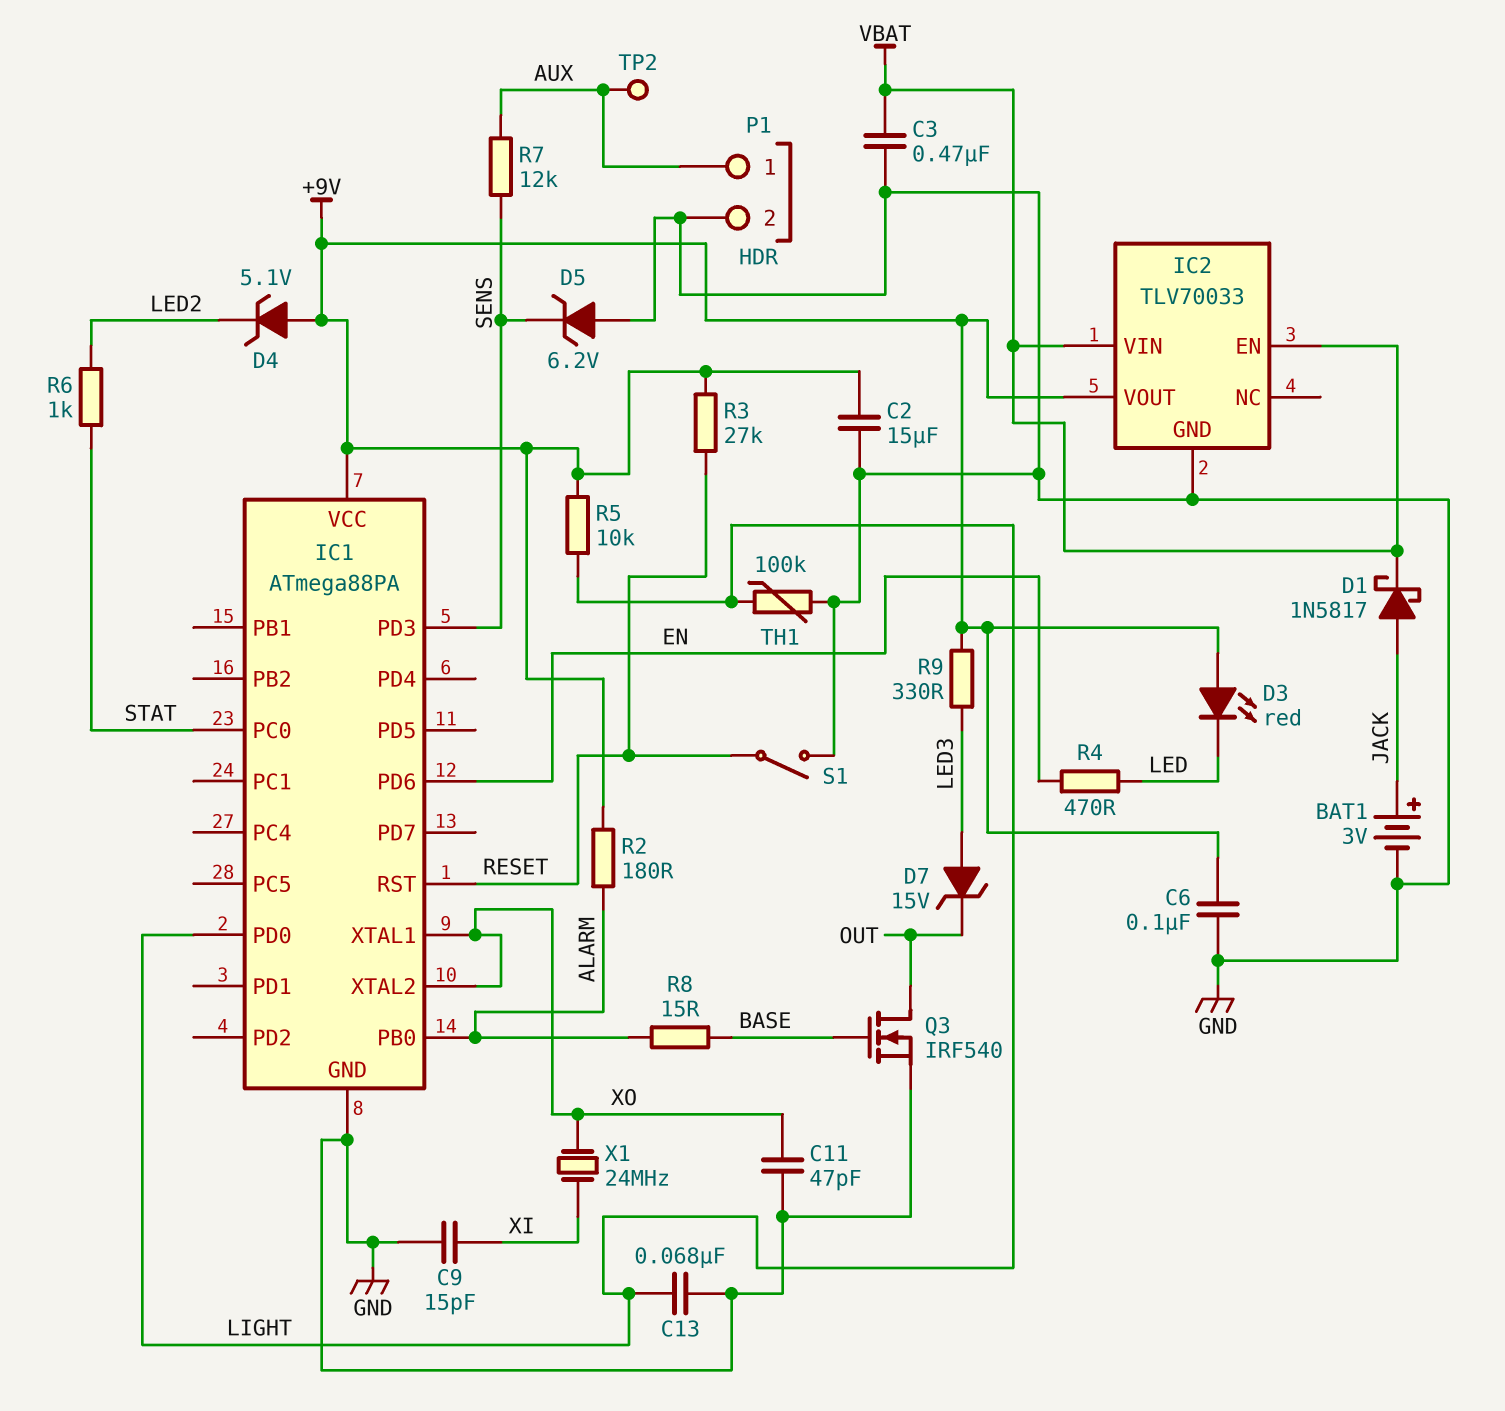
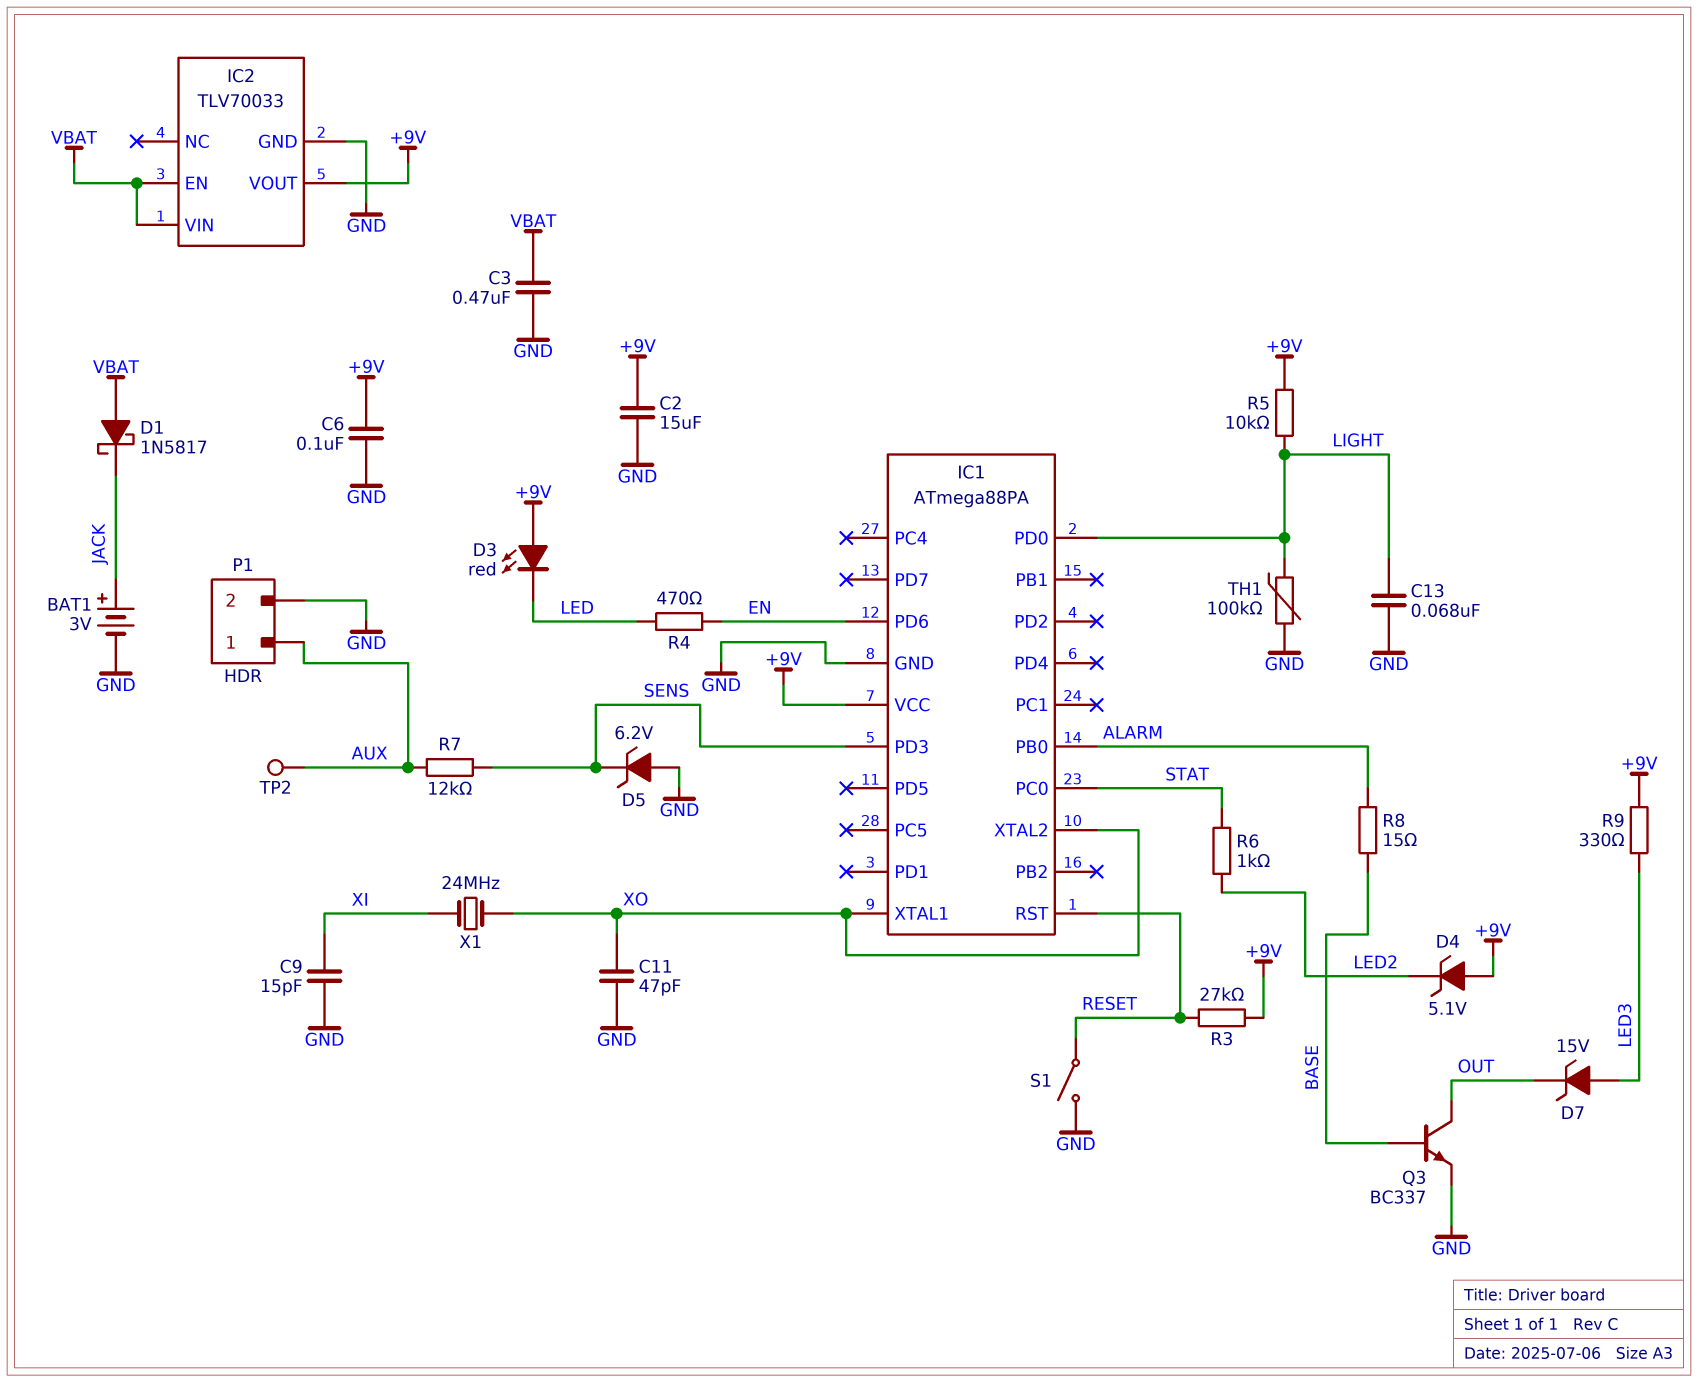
D1: schottky 1N5817 (A JACK, K VBAT) -> schottky 1N5817 (A VBAT, K JACK)
Q3: NMOS IRF540 (G BASE, D OUT, S GND) -> NPN BC337 (B BASE, C OUT, E GND)
R2: 180 (+9V, ALARM) -> none

